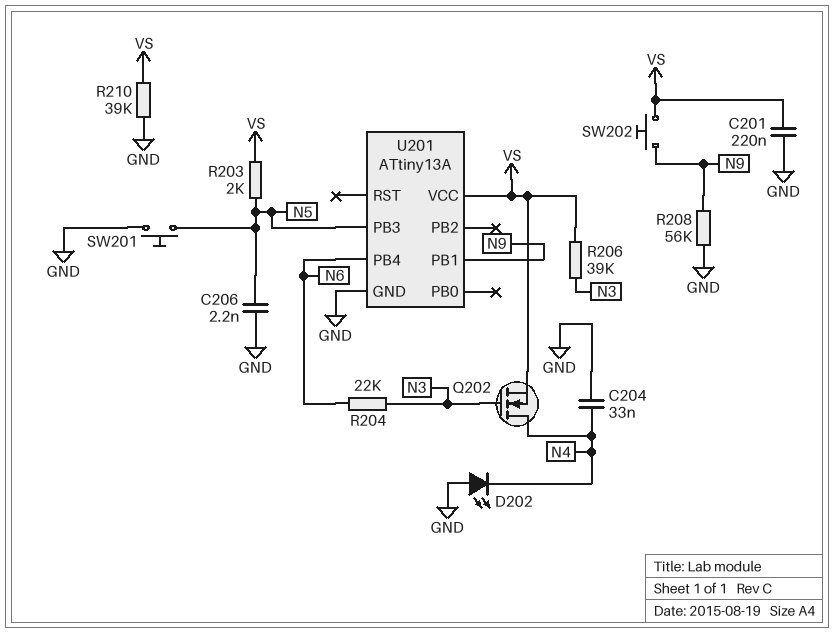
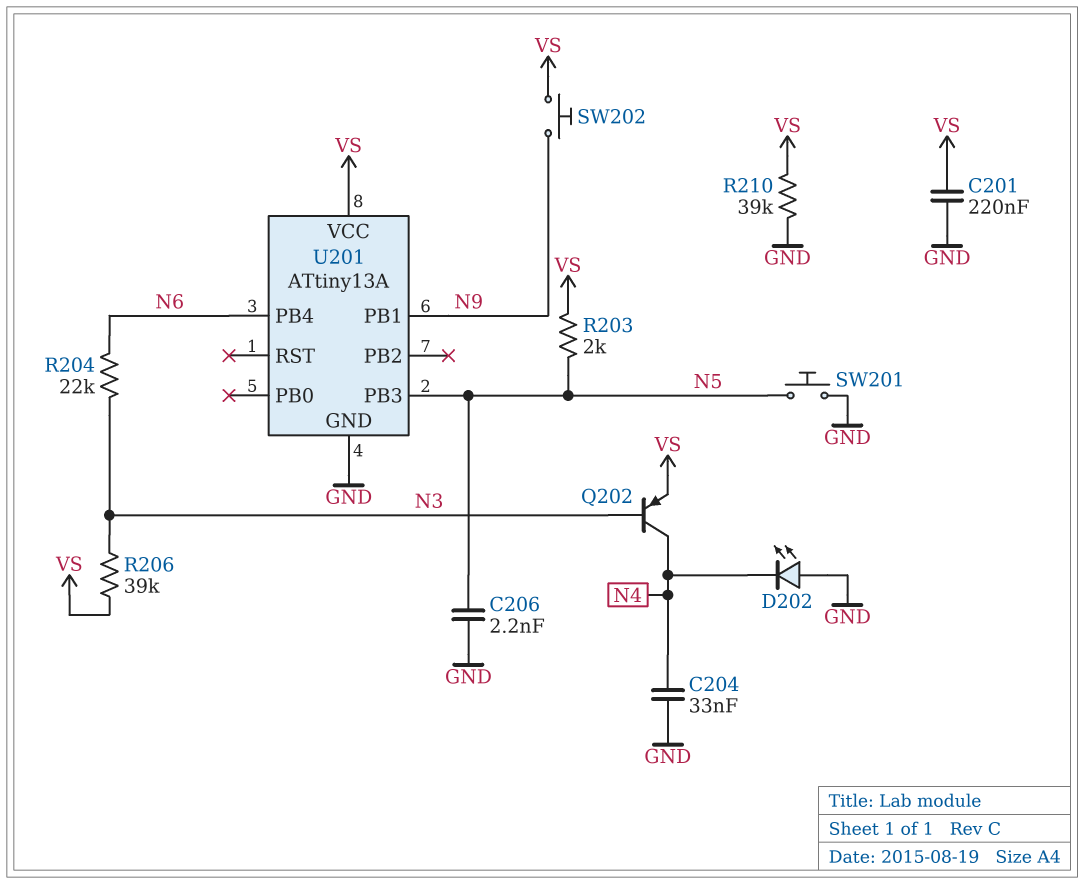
Q202: NMOS (G N3, D N4, S VS) -> PNP (B N3, C N4, E VS)
R208: 56k (GND, N9) -> none

